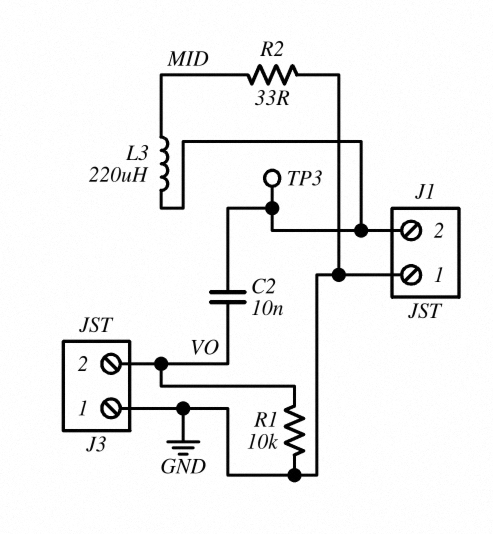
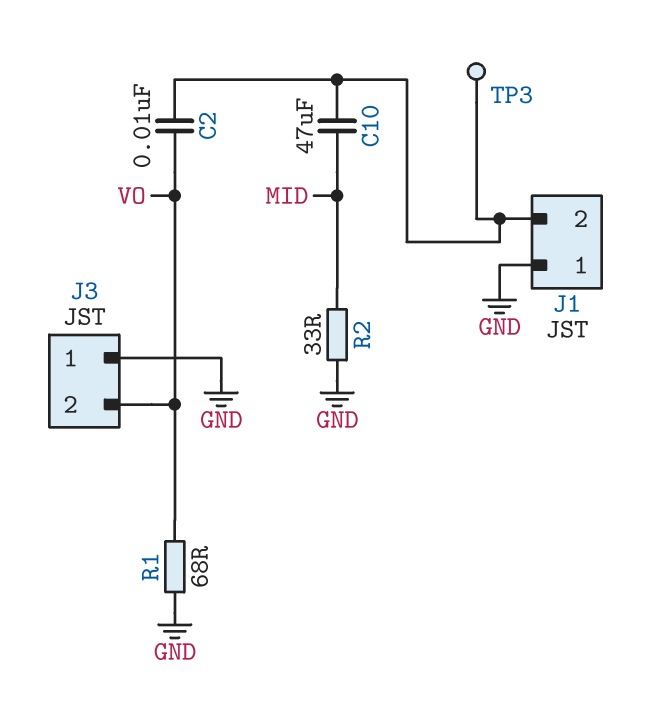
C10: none -> 47uF (J1/2, MID)
L3: 220uH (J1/2, MID) -> none
R1: 10k (GND, VO) -> 68 (GND, VO)

